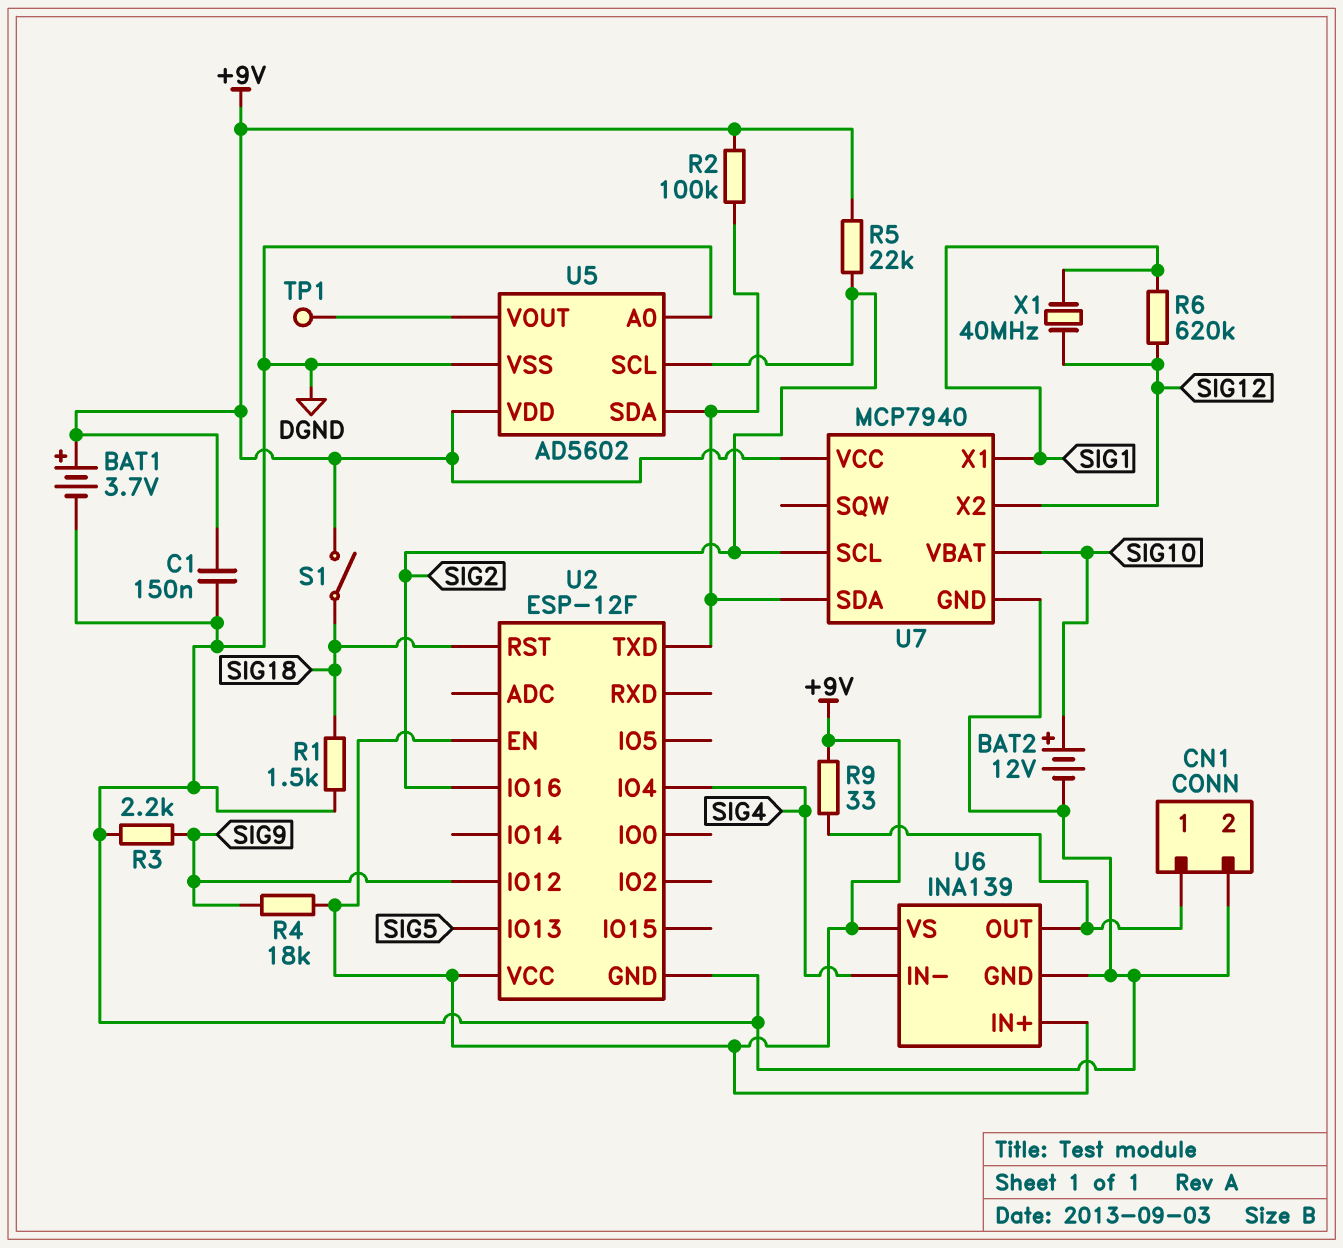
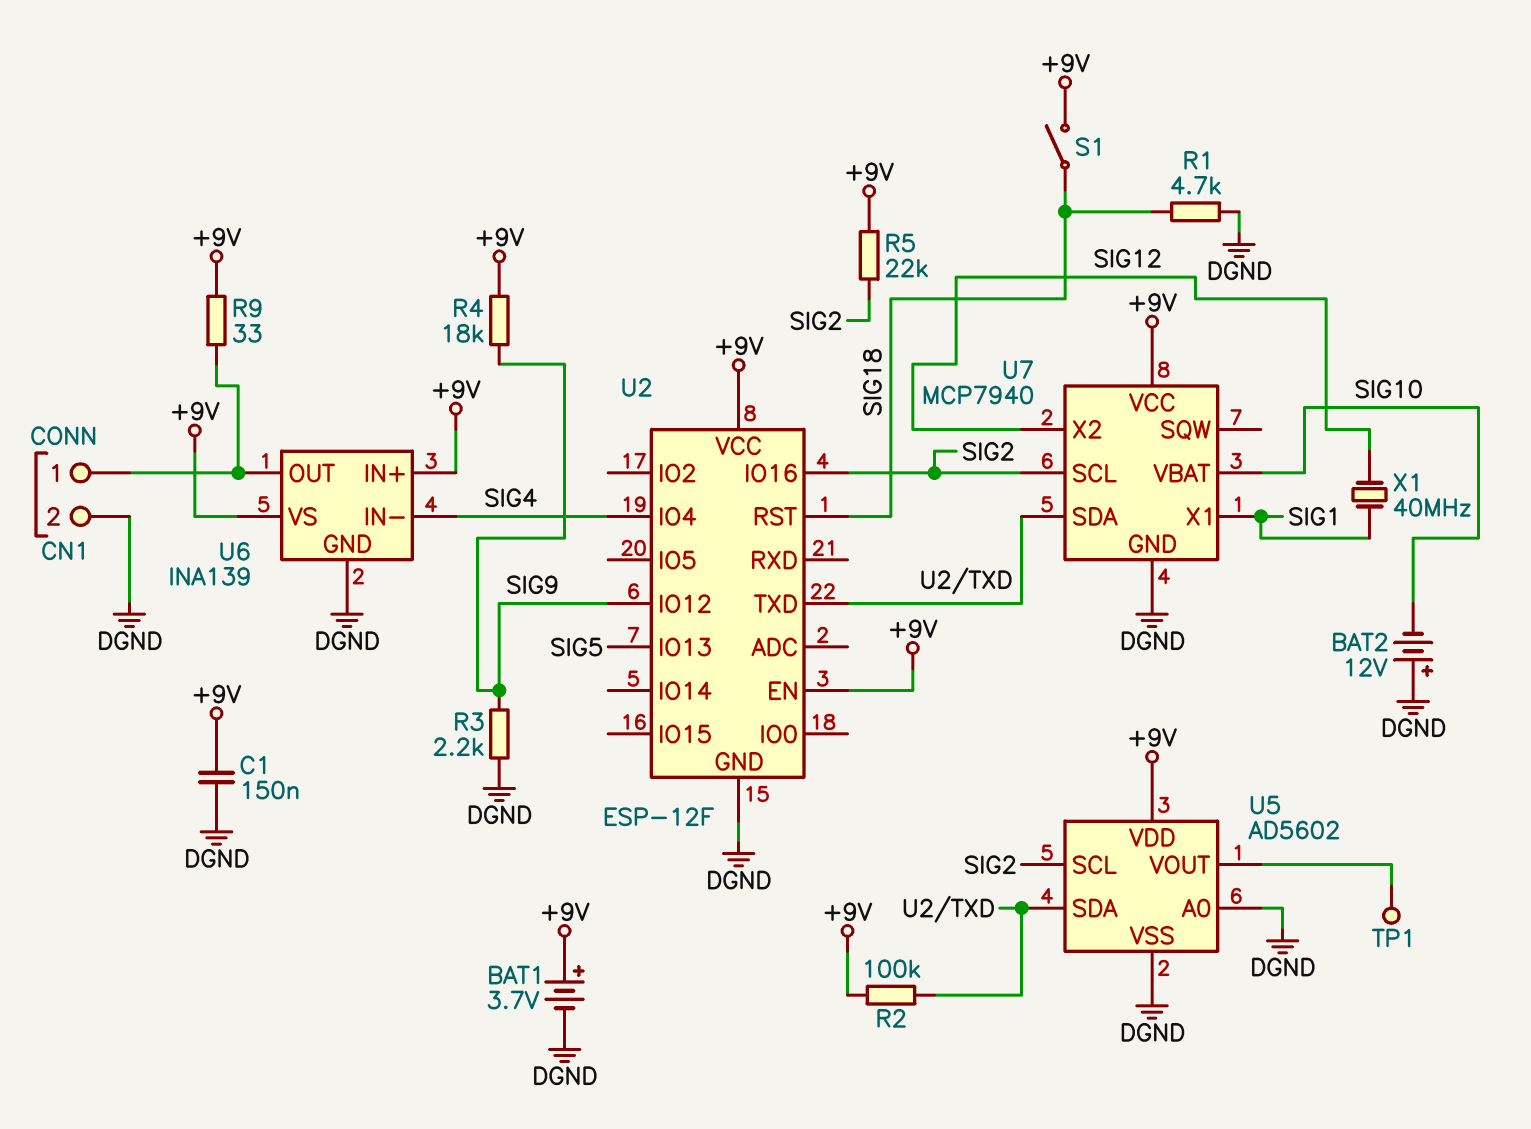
BAT2: 12V (plus SIG10, minus DGND) -> 12V (plus DGND, minus SIG10)
R1: 1.5k (DGND, SIG18) -> 4.7k (DGND, SIG18)
R6: 620k (SIG1, SIG12) -> none

